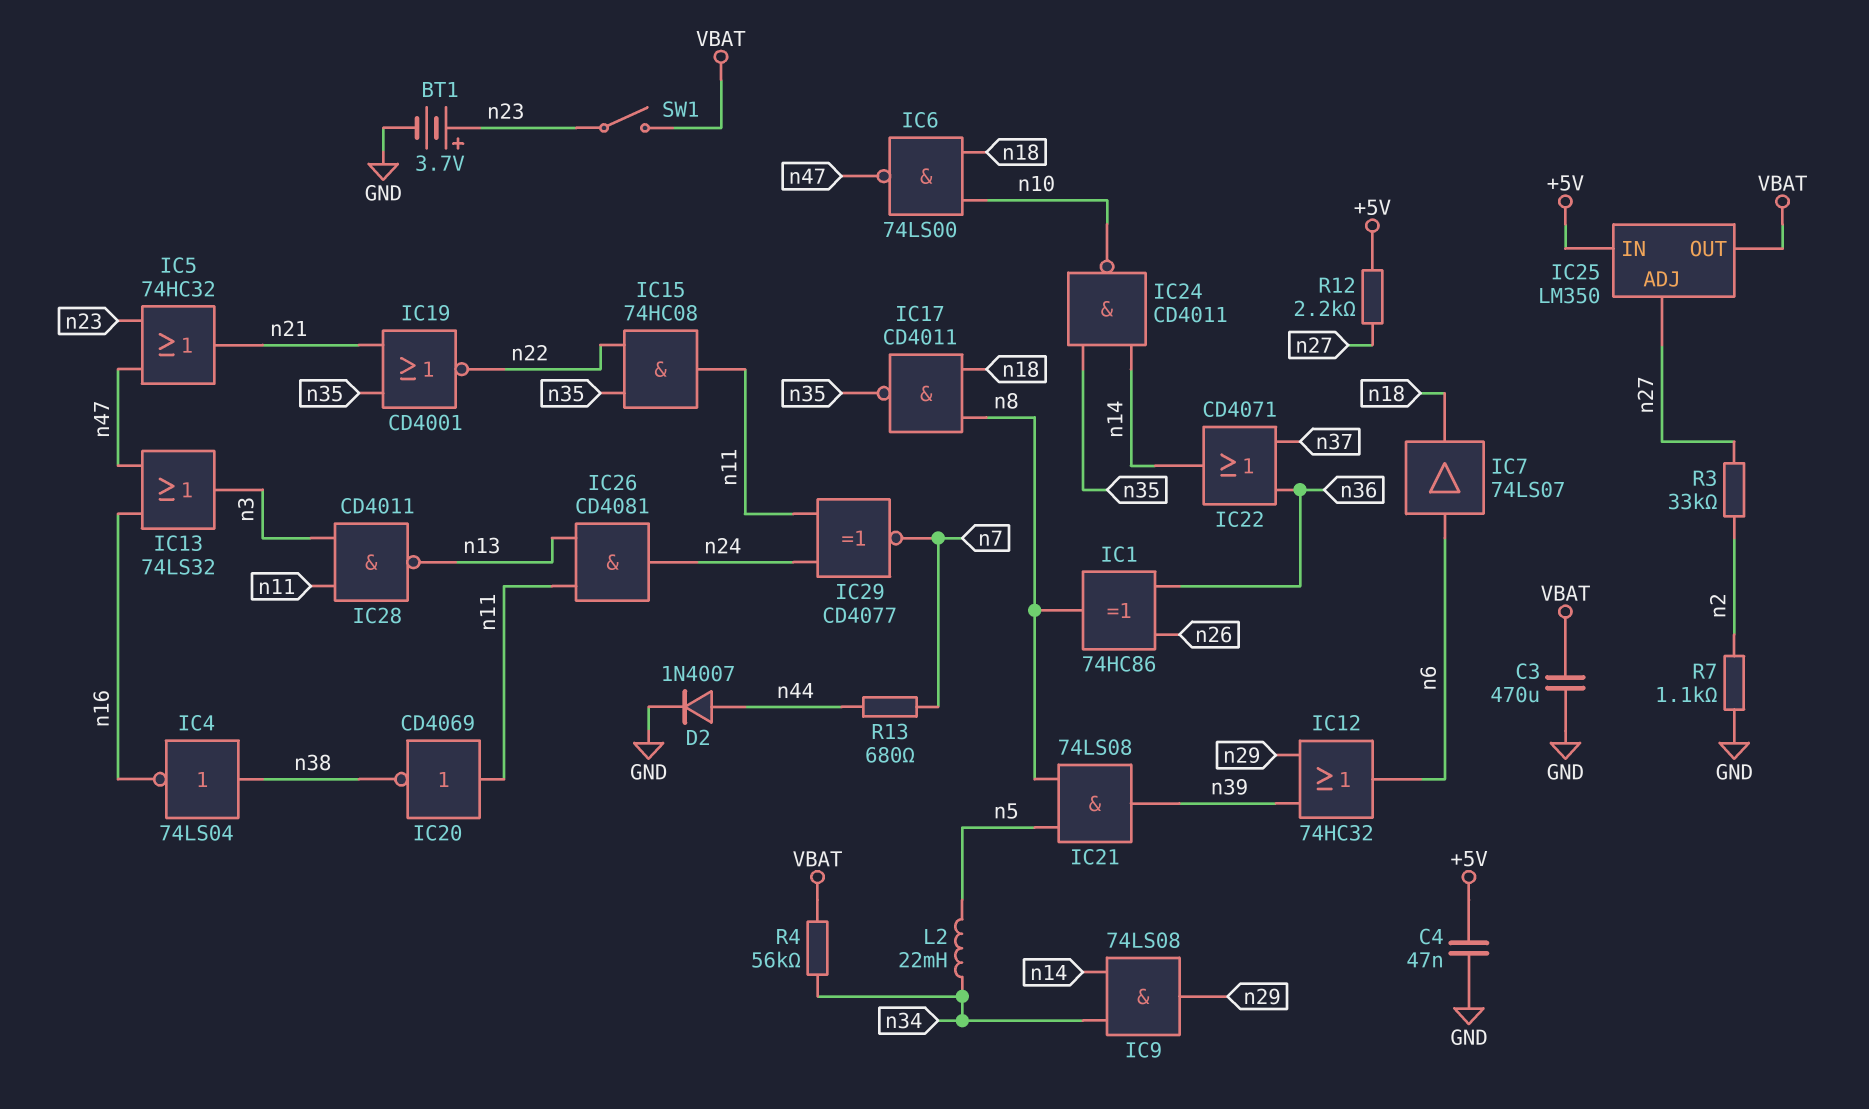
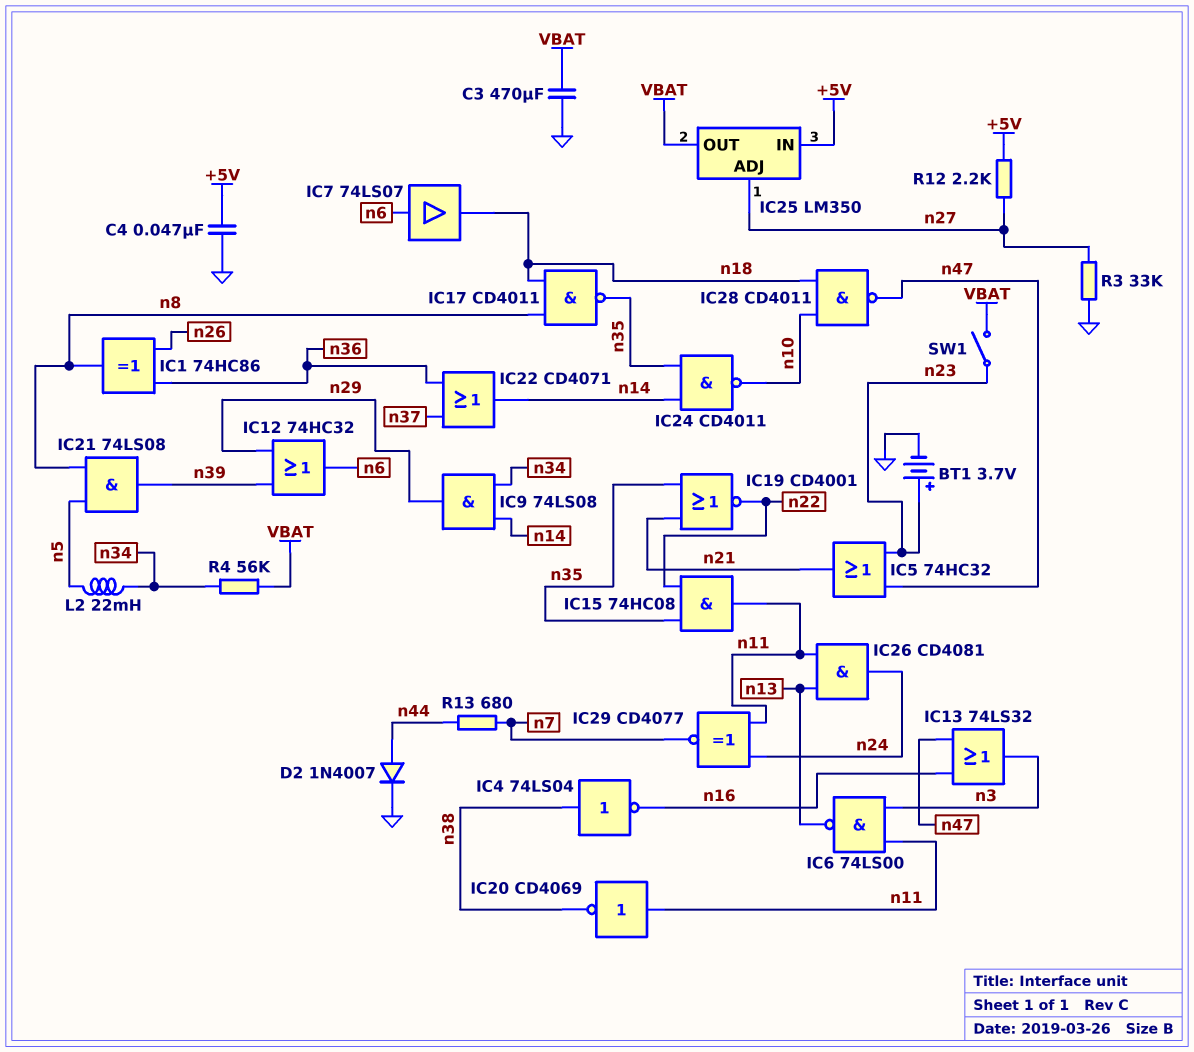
IC6: NAND 74LS00 (in n10, in n18, out n47) -> NAND 74LS00 (in n3, in n11, out n13)
IC28: NAND CD4011 (in n3, in n11, out n13) -> NAND CD4011 (in n10, in n18, out n47)
R3: 33k (n2, n27) -> 33k (GND, n27)
R7: 1.1k (GND, n2) -> none

